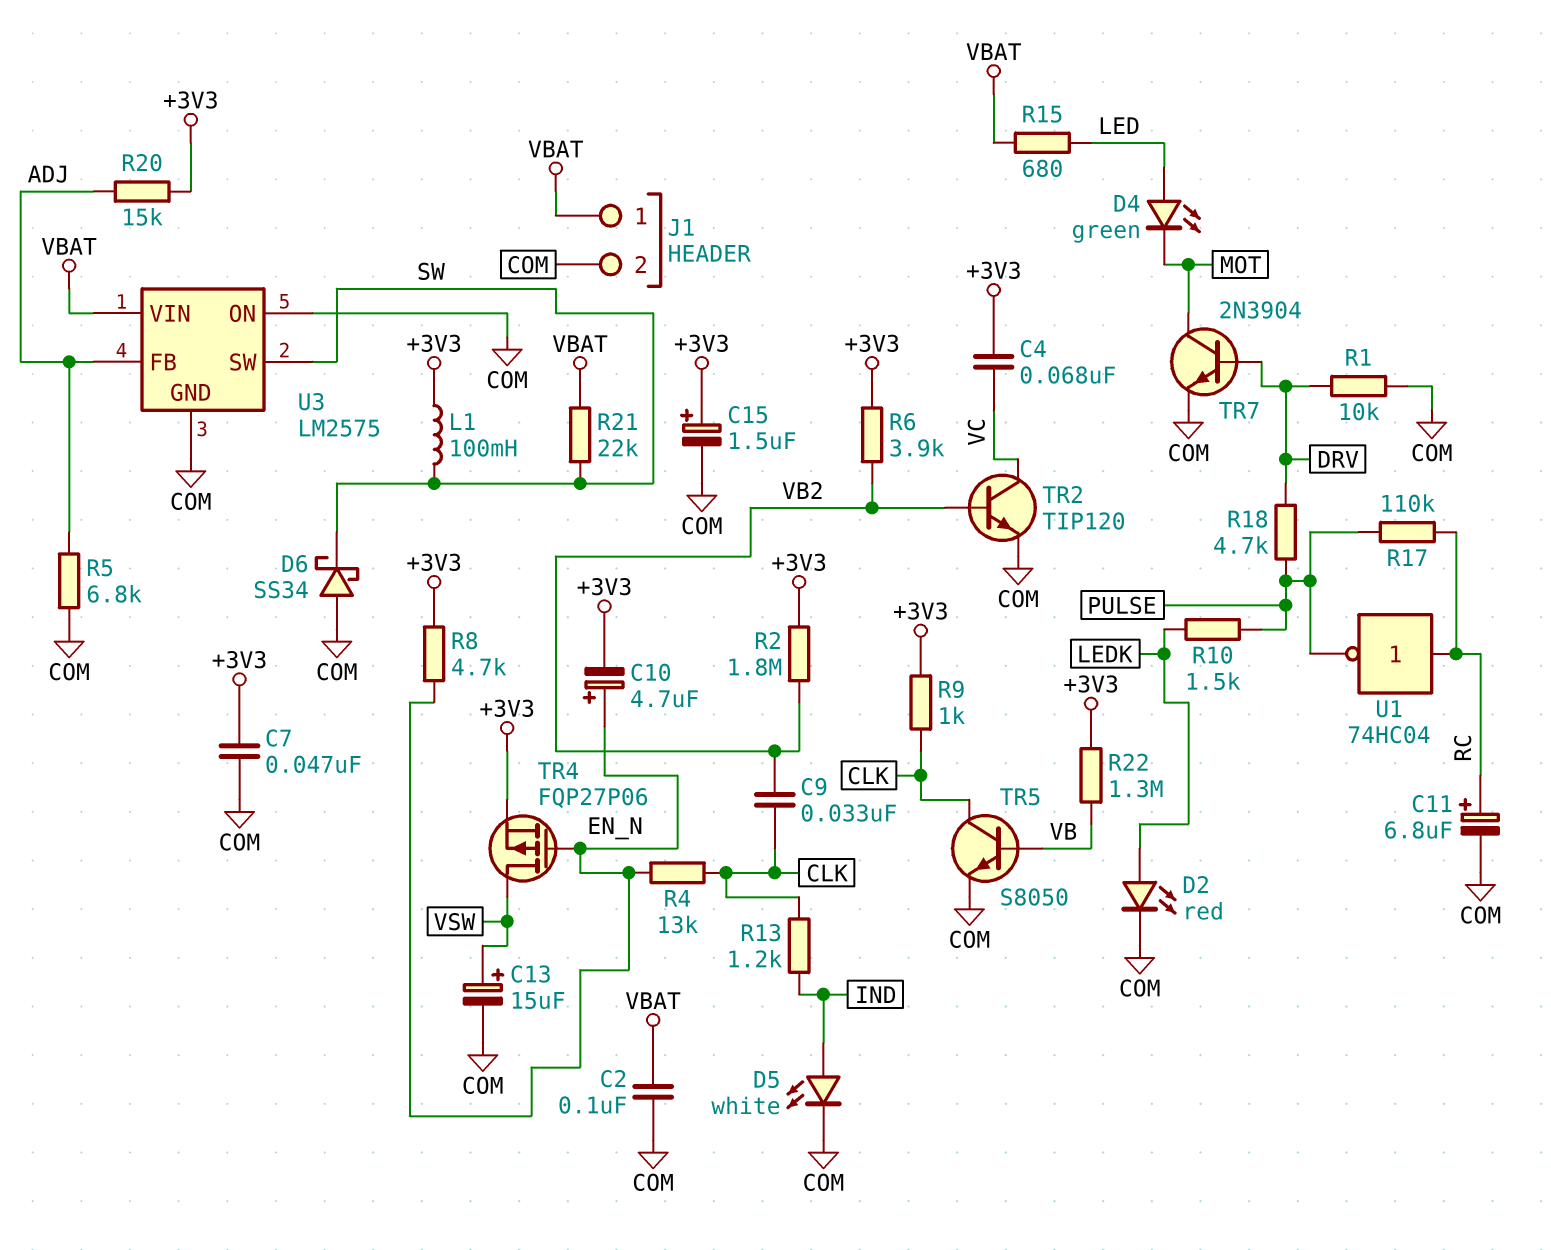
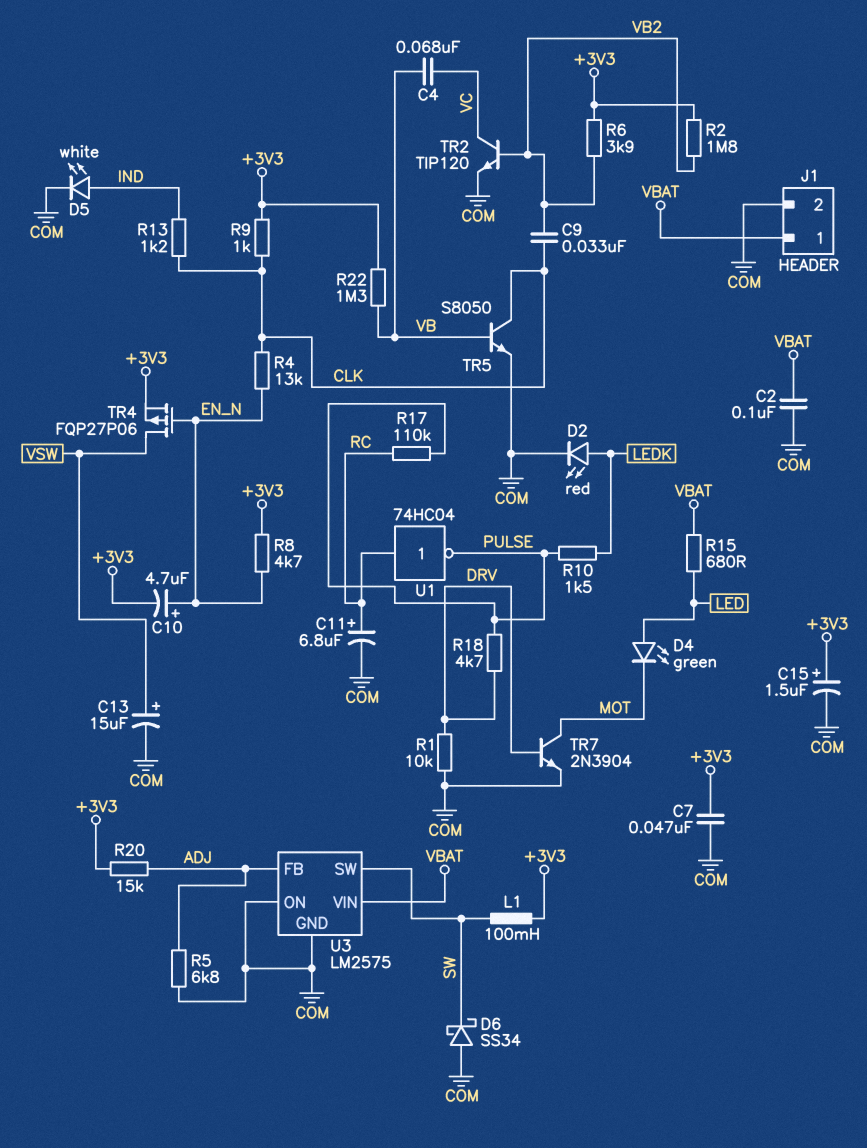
C4: 68nF (+3V3, VC) -> 68nF (VB, VC)
R21: 22k (SW, VBAT) -> none

